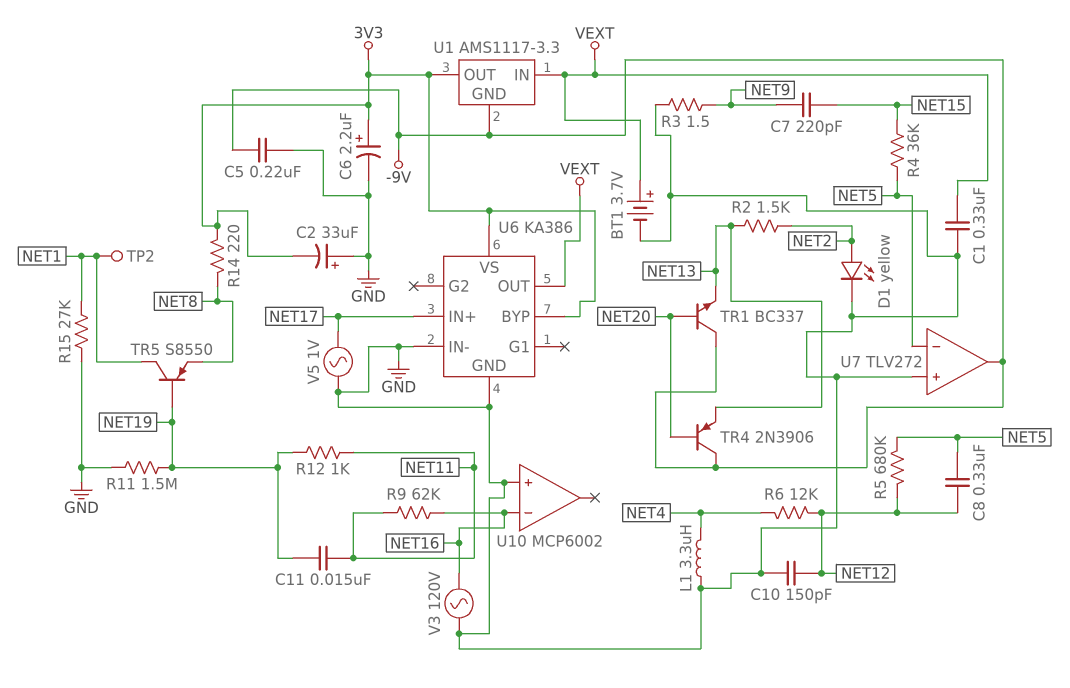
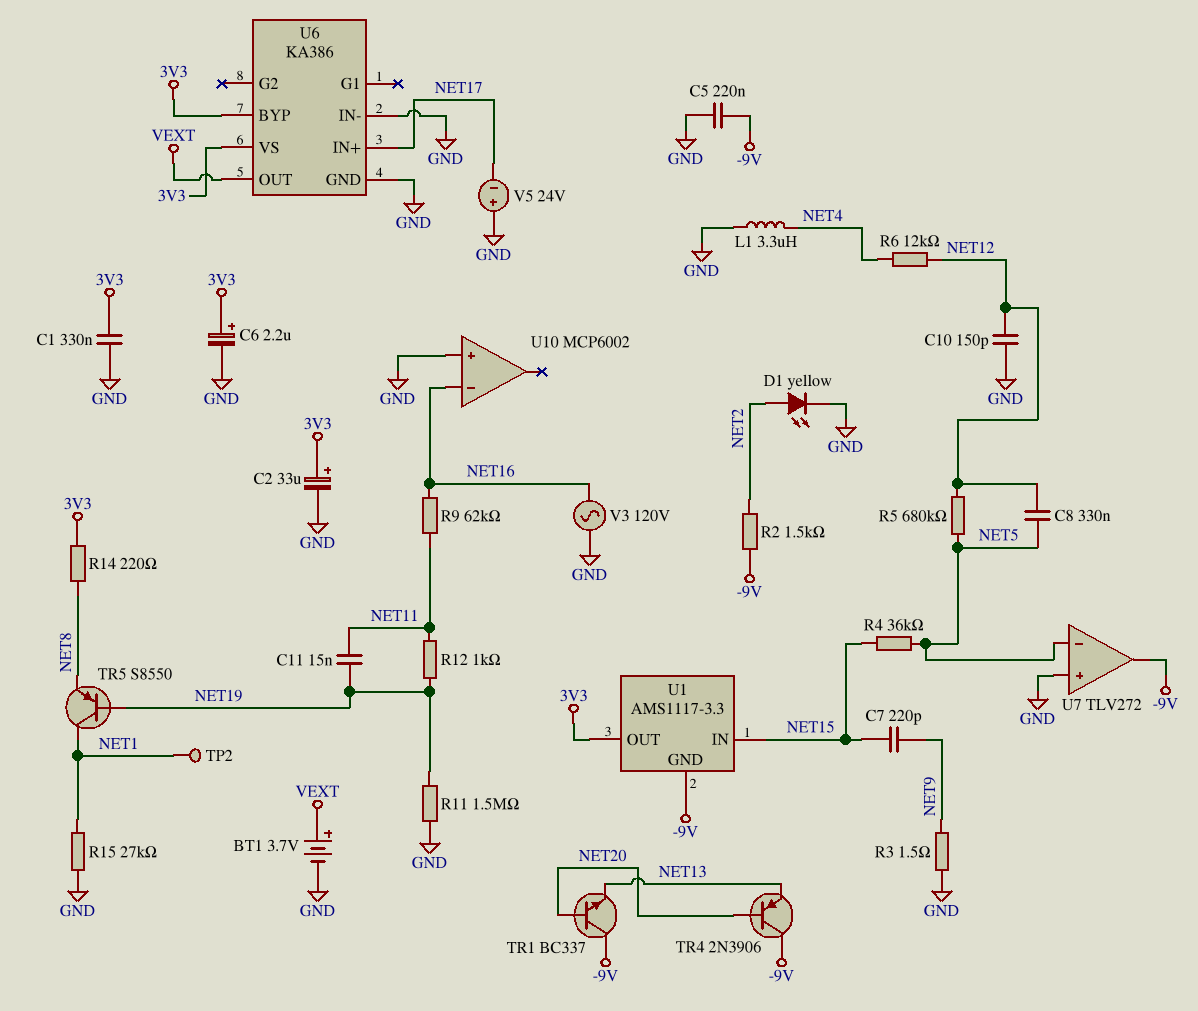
C1: 330nF (GND, VEXT) -> 330nF (3V3, GND)
C2: 33uF (plus GND, minus 3V3) -> 33uF (plus 3V3, minus GND)
R2: 1.5k (NET2, NET13) -> 1.5k (-9V, NET2)
U1 pin IN: VEXT -> NET15
V5: AC 1V (GND, NET17) -> 24V (plus GND, minus NET17)

